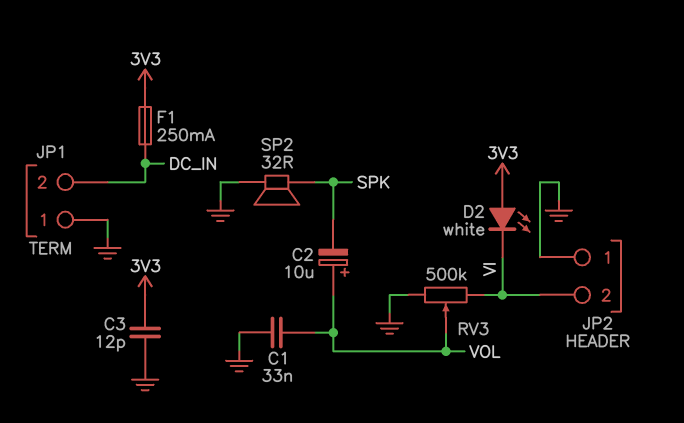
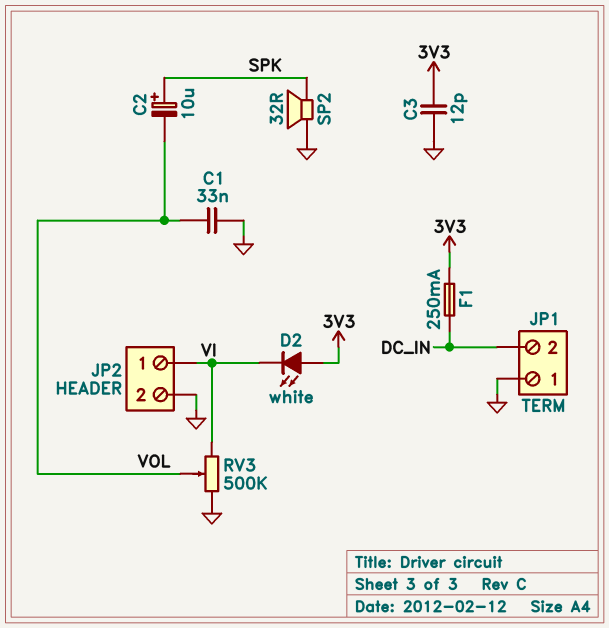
C2: 10uF (plus VOL, minus SPK) -> 10uF (plus SPK, minus VOL)
JP2 pin 1: GND -> VI
JP2 pin 2: VI -> GND

